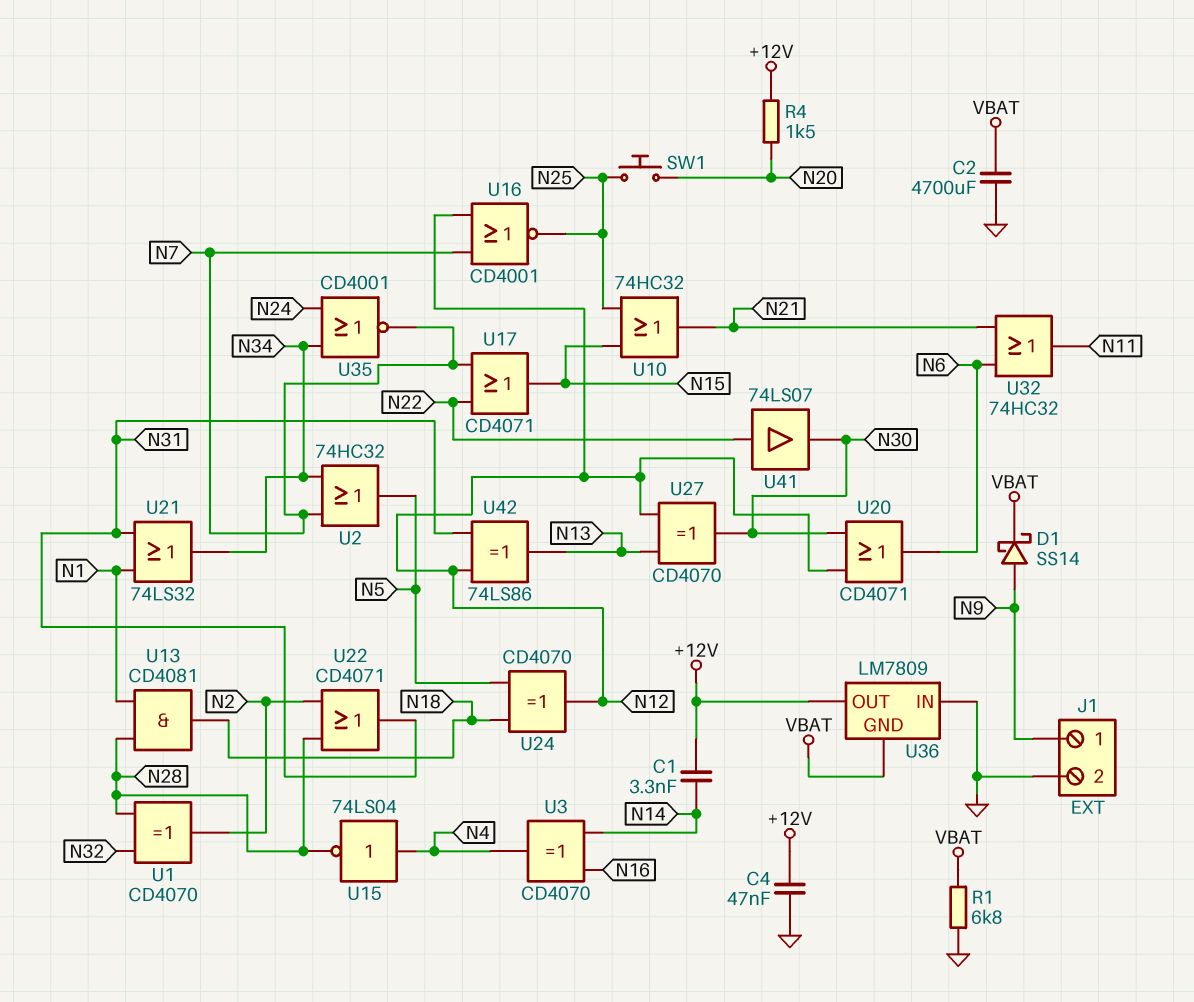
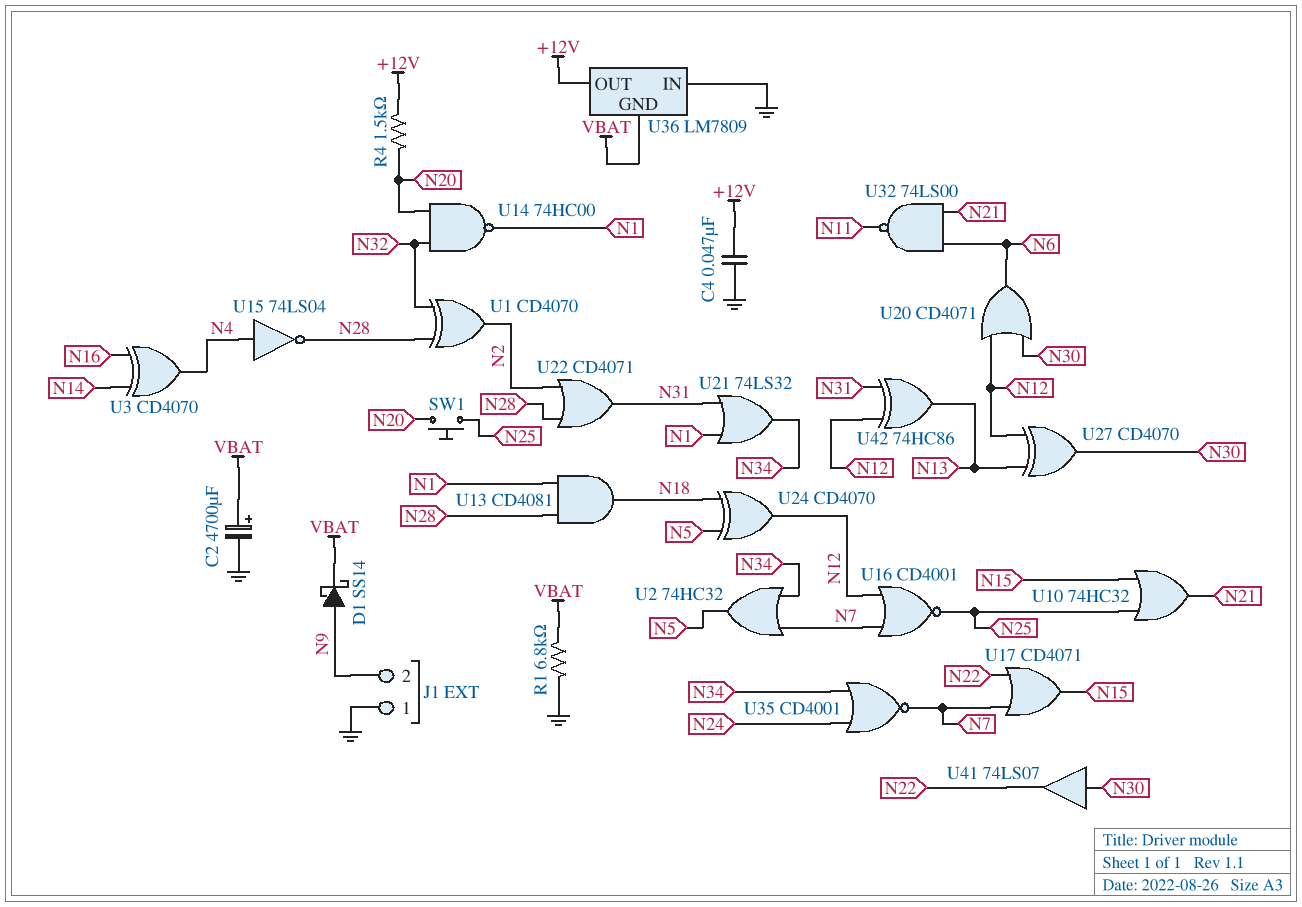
C1: 3.3nF (+12V, N14) -> none
C2: 4700uF (GND, VBAT) -> 4700uF (plus VBAT, minus GND)
J1 pin 1: N9 -> GND
J1 pin 2: GND -> N9
U14: none -> NAND 74HC00 (in N20, in N32, out N1)
U32: OR 74HC32 (in N6, in N21, out N11) -> NAND 74LS00 (in N6, in N21, out N11)
U41: buffer 74LS07 (in N22, out N30) -> buffer 74LS07 (in N30, out N22)
U42: XOR 74LS86 (in N12, in N31, out N13) -> XOR 74HC86 (in N12, in N31, out N13)

